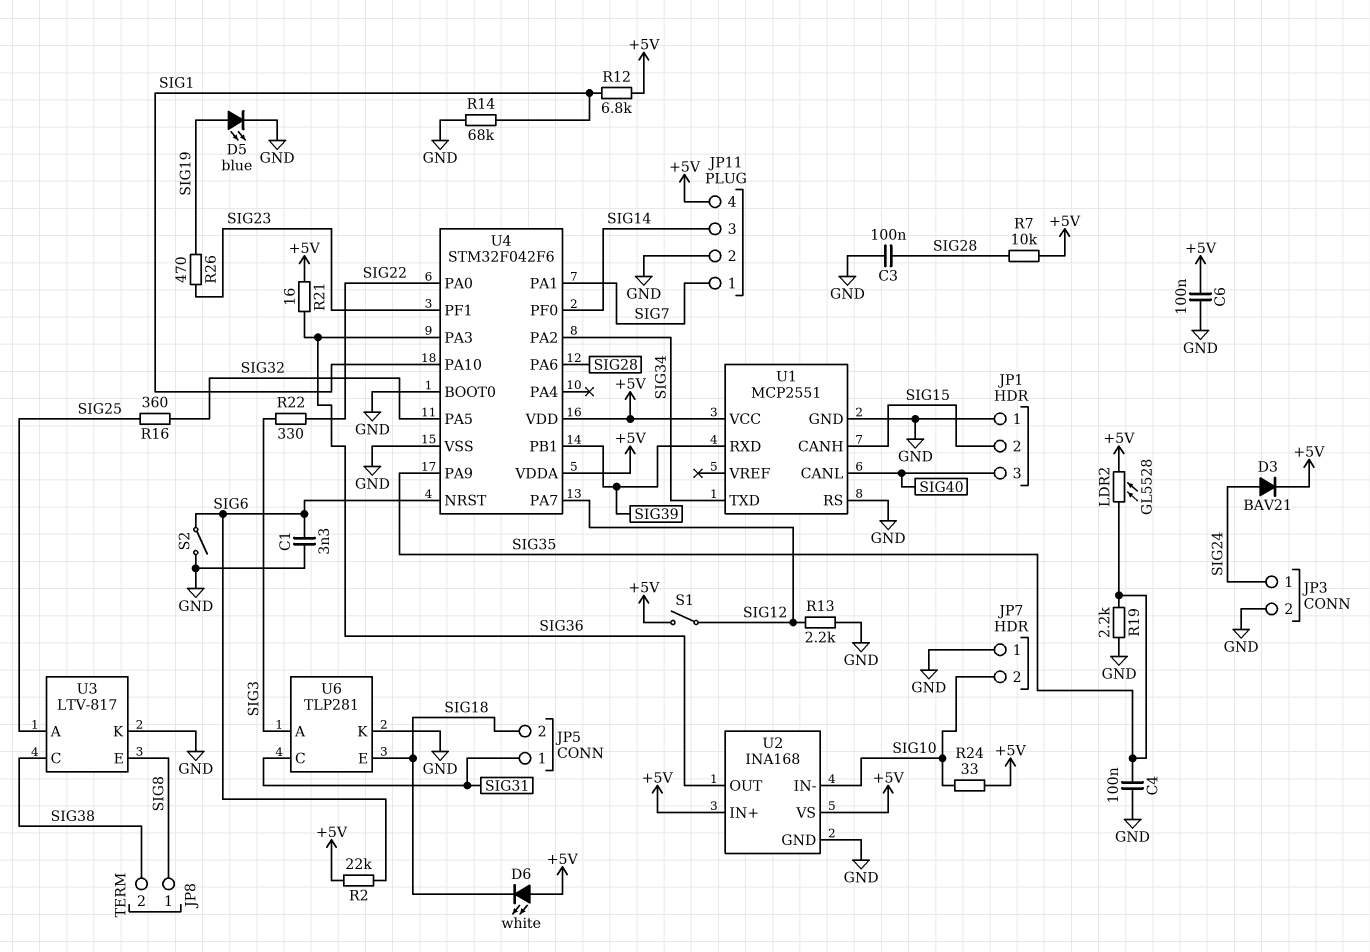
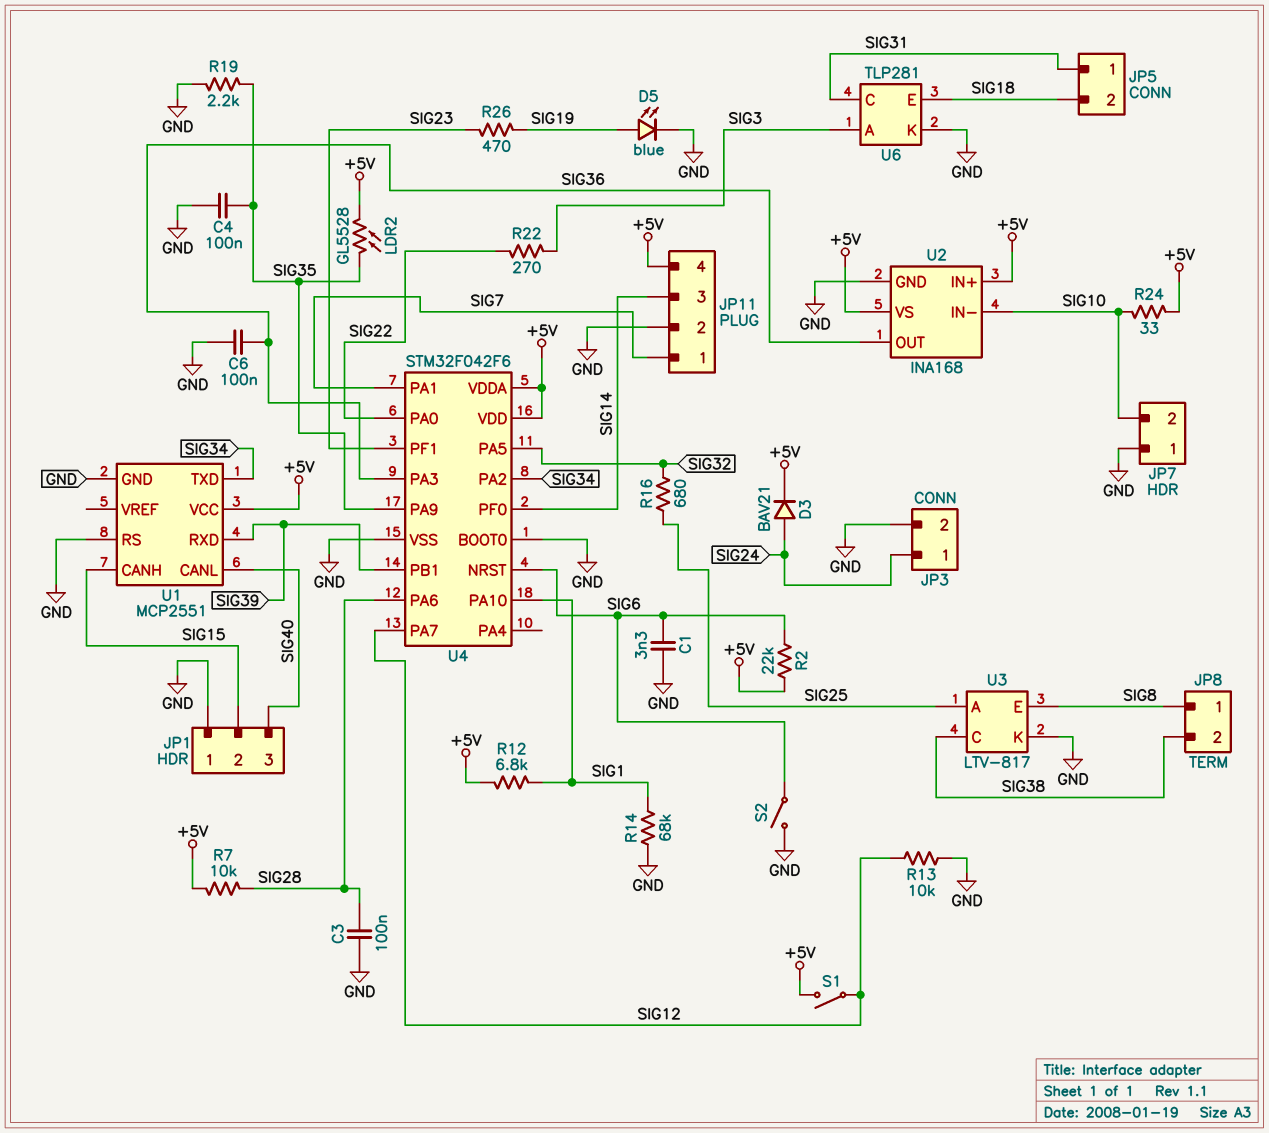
C6: 100nF (+5V, GND) -> 100nF (GND, SIG36)
D6: LED white (A +5V, K SIG18) -> none
R13: 2.2k (GND, SIG12) -> 10k (GND, SIG12)
R16: 360 (SIG25, SIG32) -> 680 (SIG25, SIG32)
R21: 16 (+5V, SIG36) -> none
R22: 330 (SIG3, SIG22) -> 270 (SIG3, SIG22)

